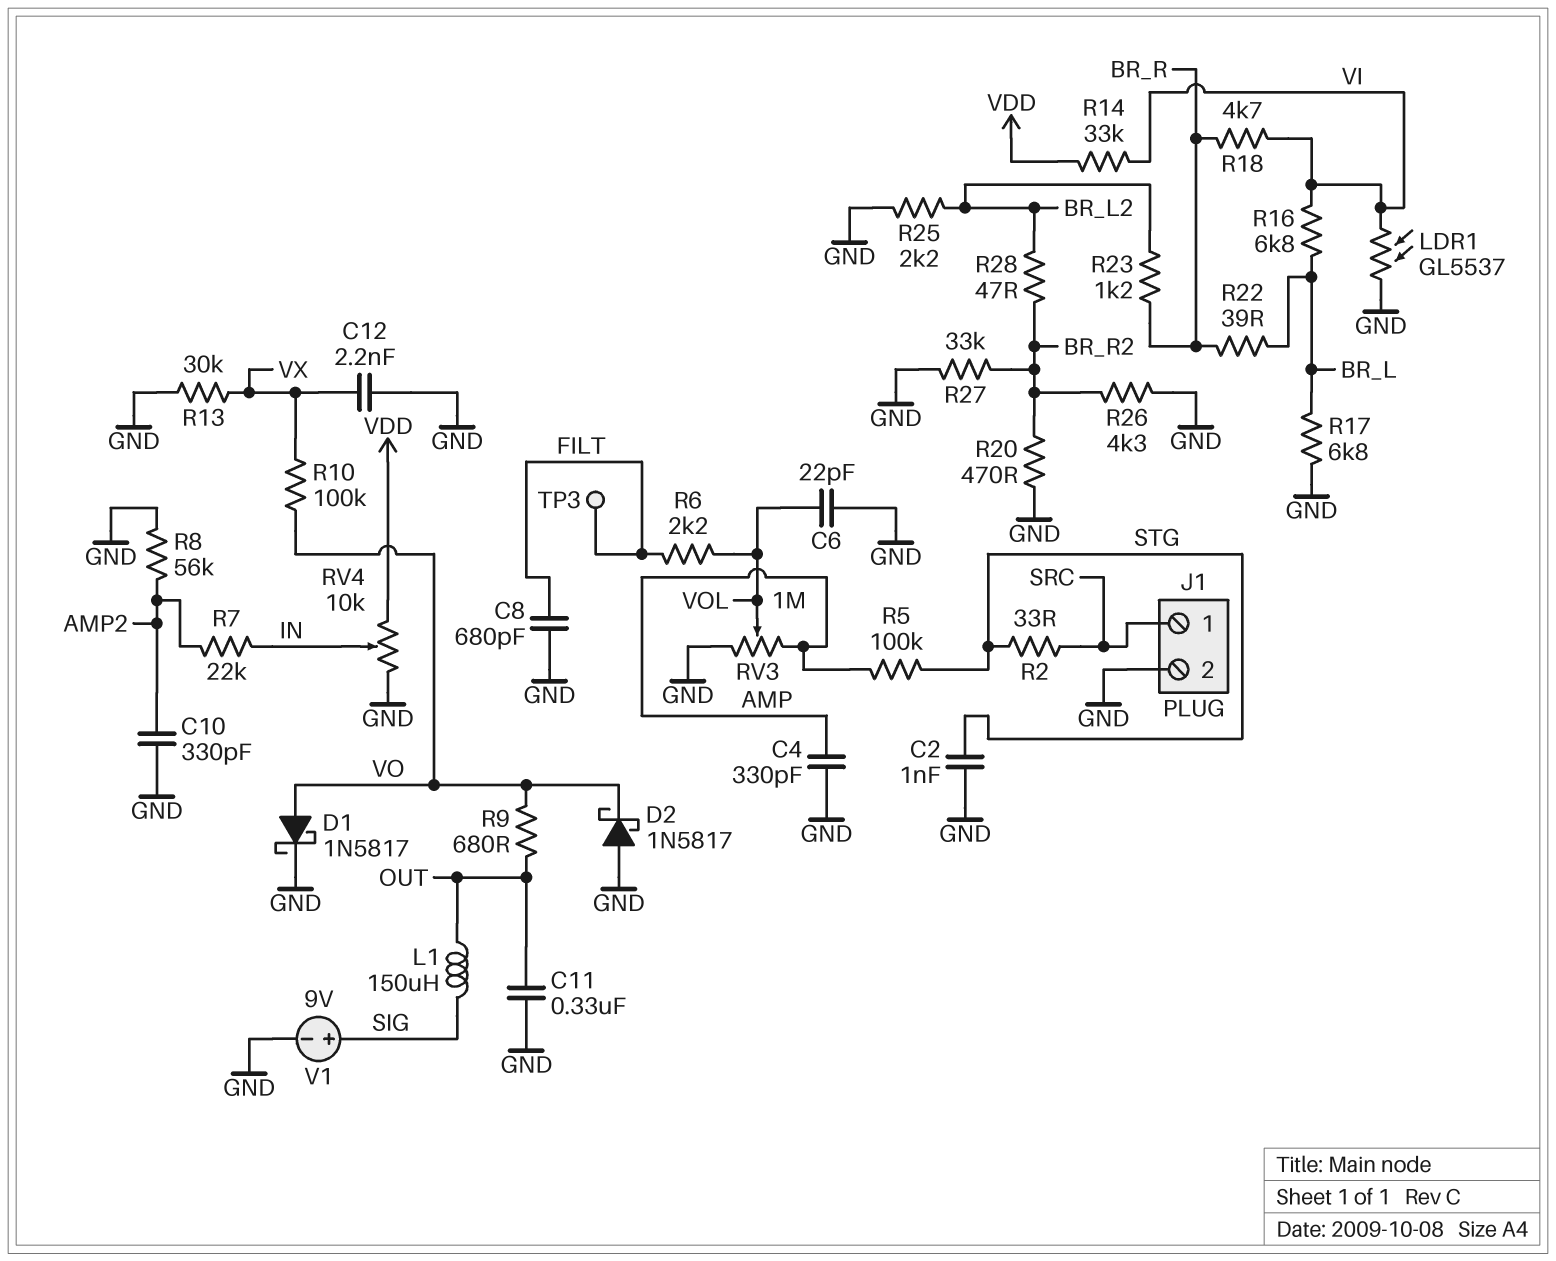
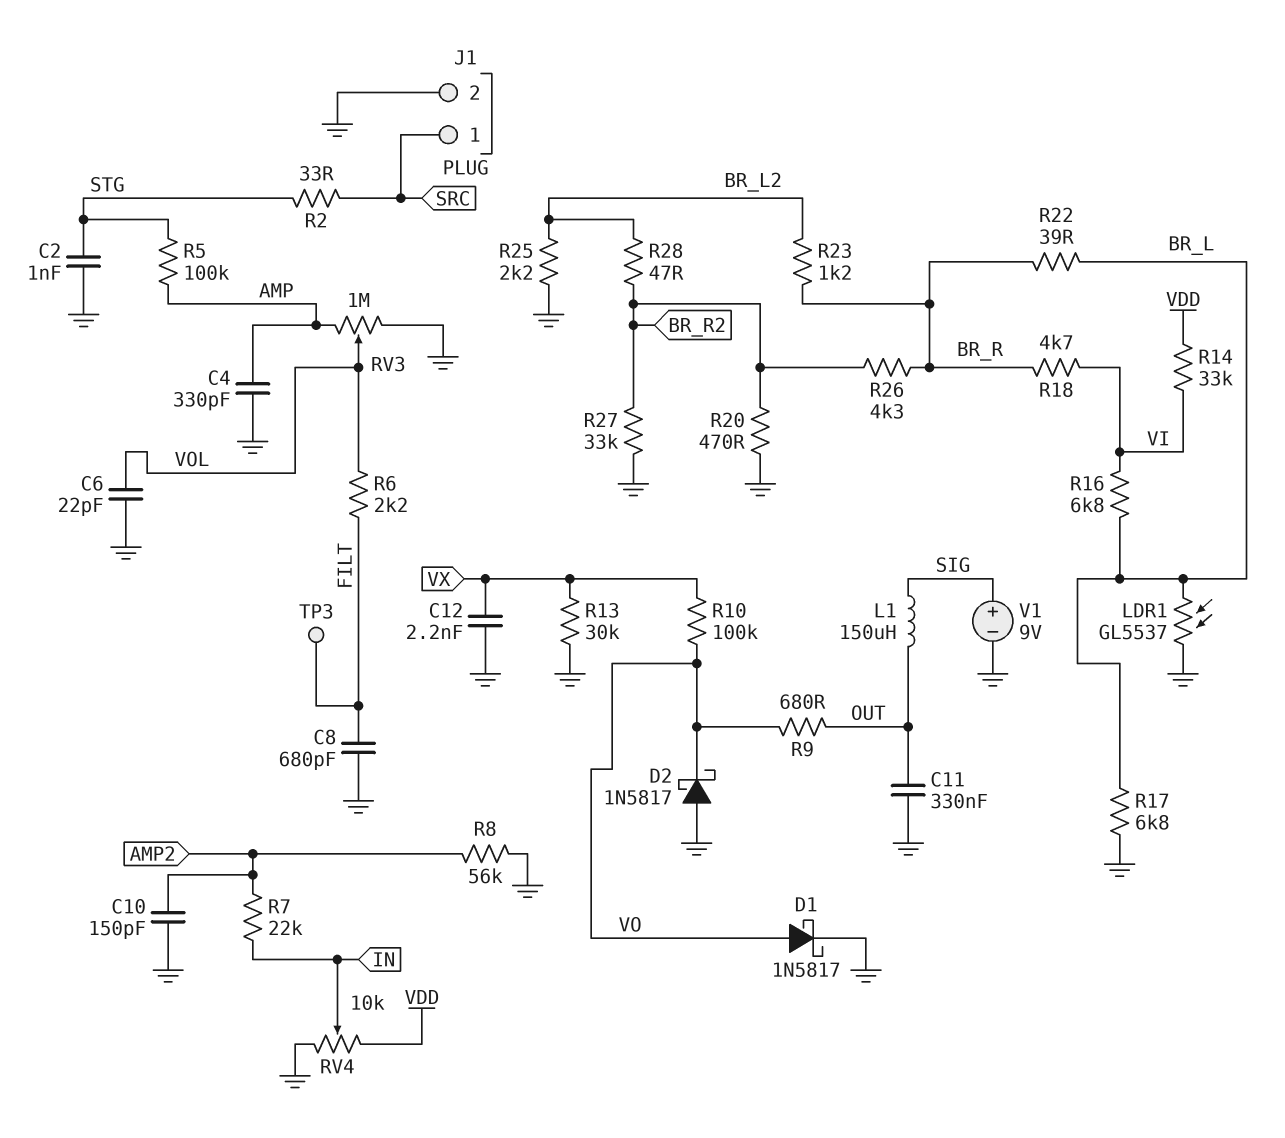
C10: 330pF (AMP2, GND) -> 150pF (AMP2, GND)
LDR1: GL5537 (GND, VI) -> GL5537 (BR_L, GND)
R26: 4.3k (BR_R2, GND) -> 4.3k (BR_R, BR_R2)

